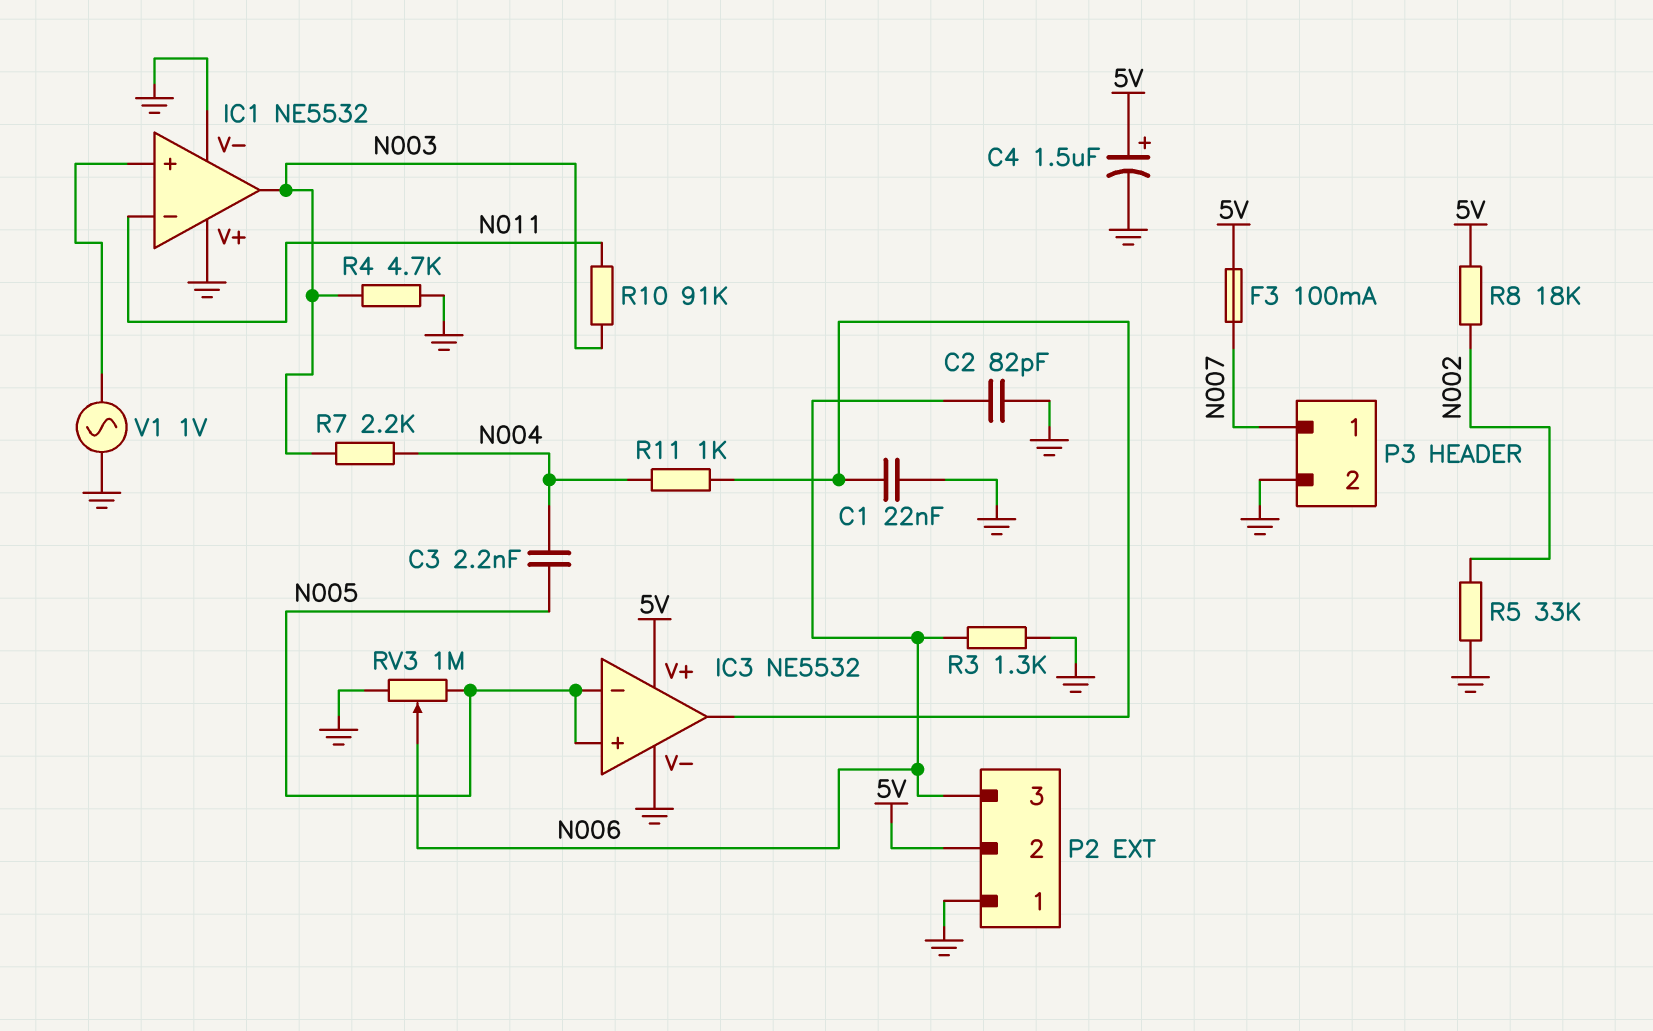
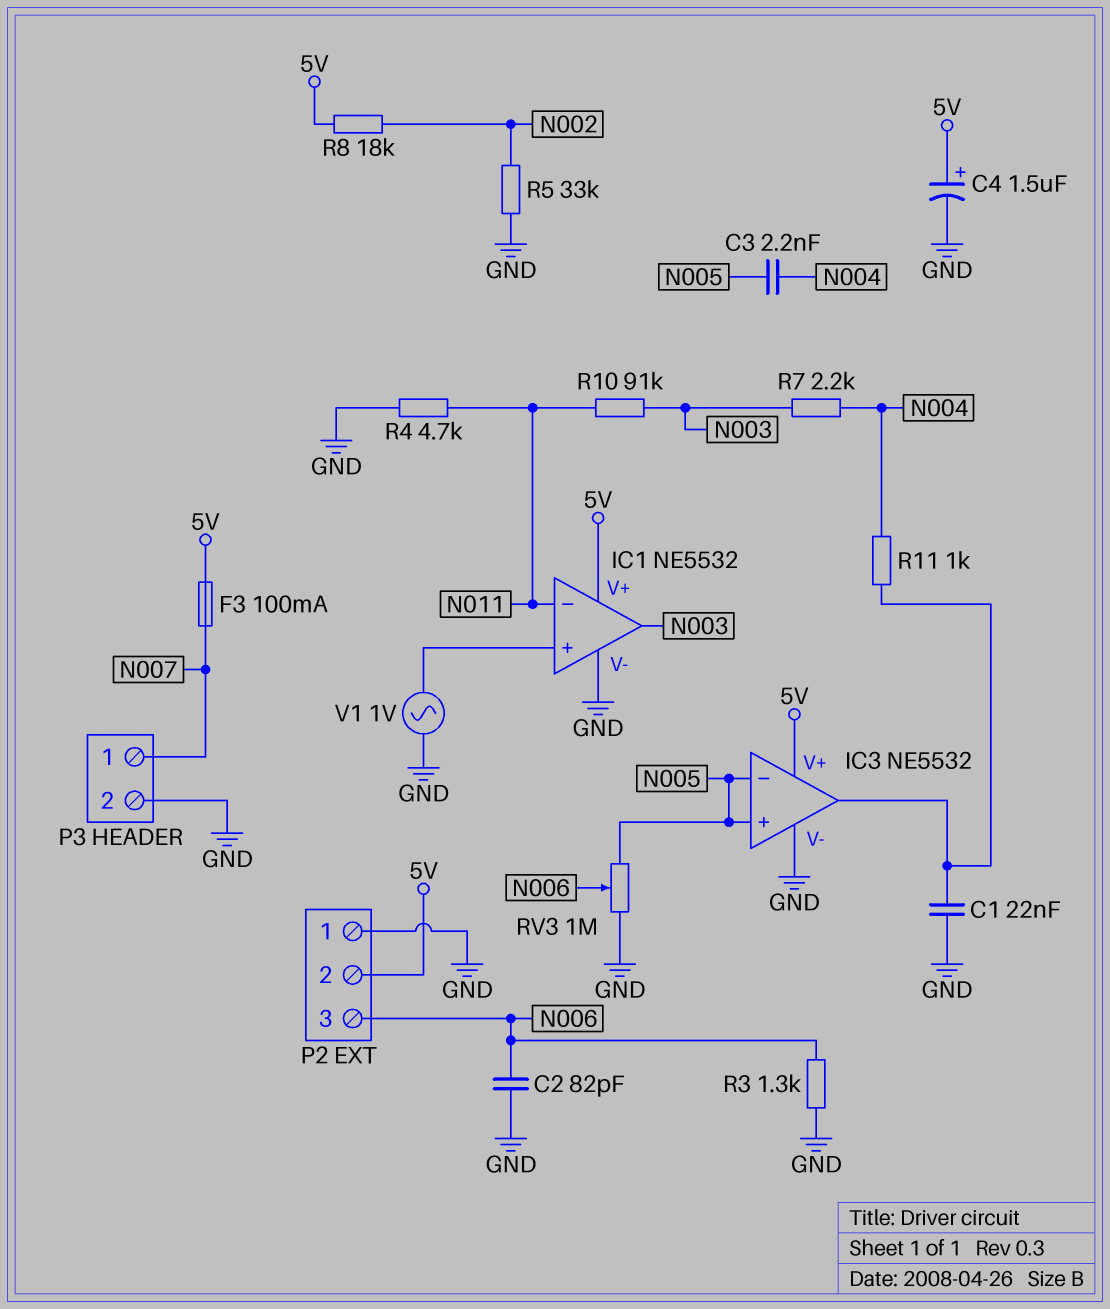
IC1 pin V+: GND -> 5V
R4: 4.7k (GND, N003) -> 4.7k (GND, N011)

